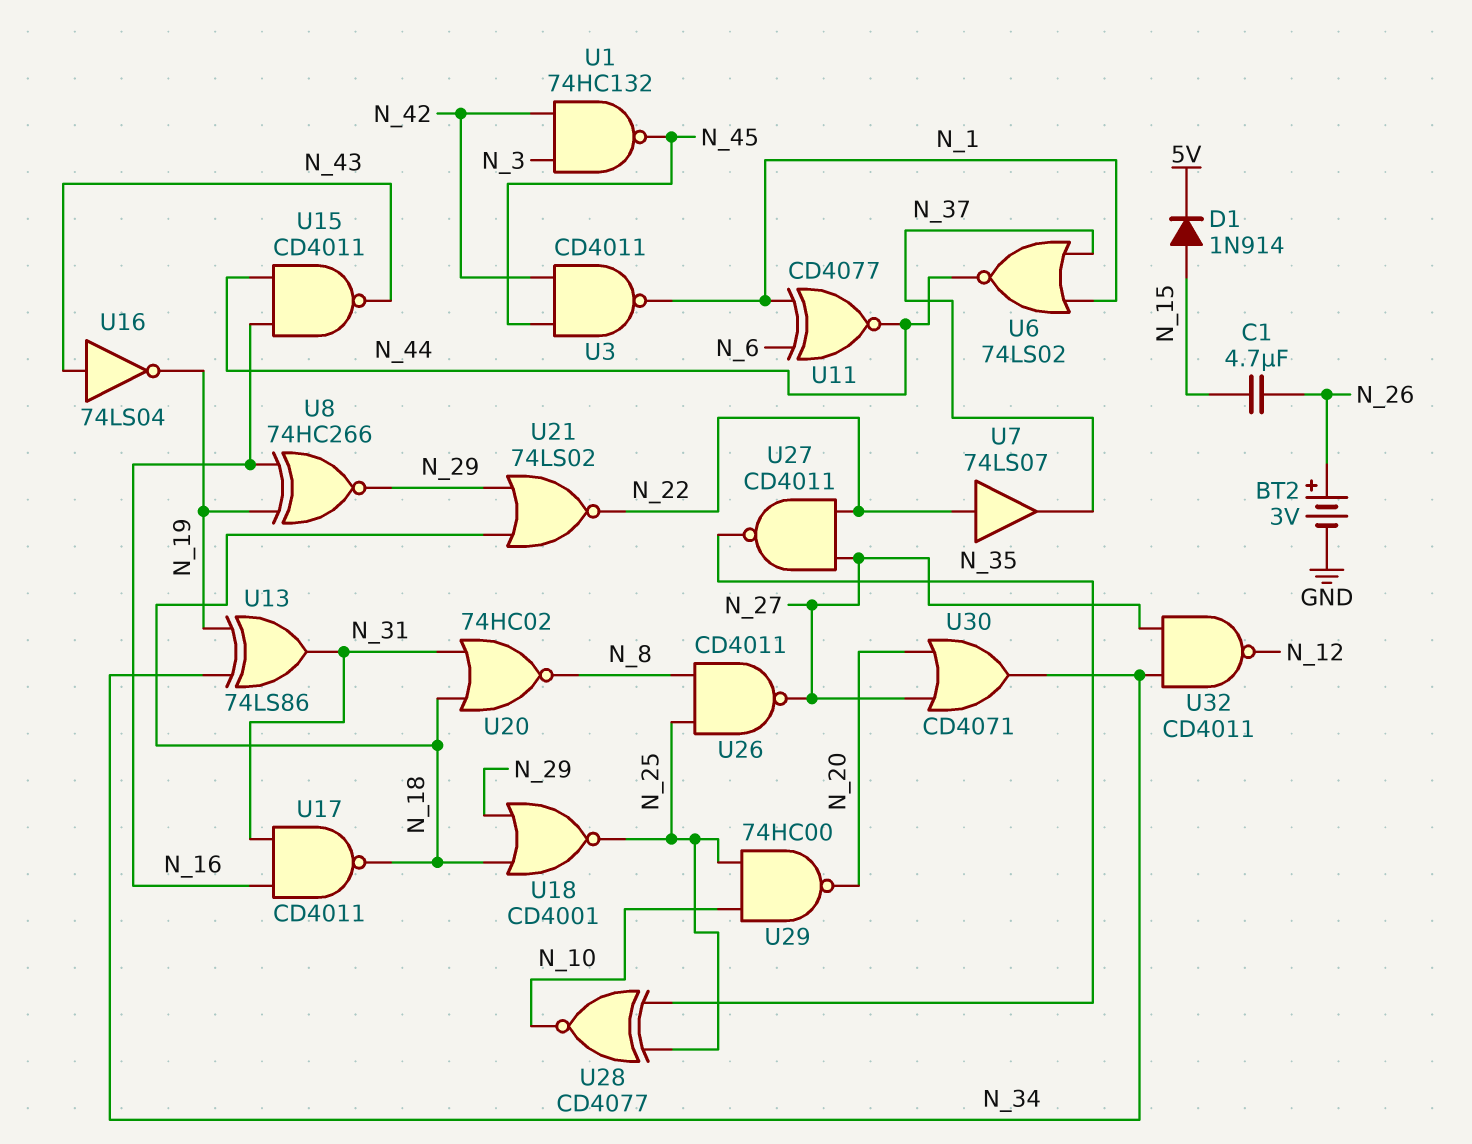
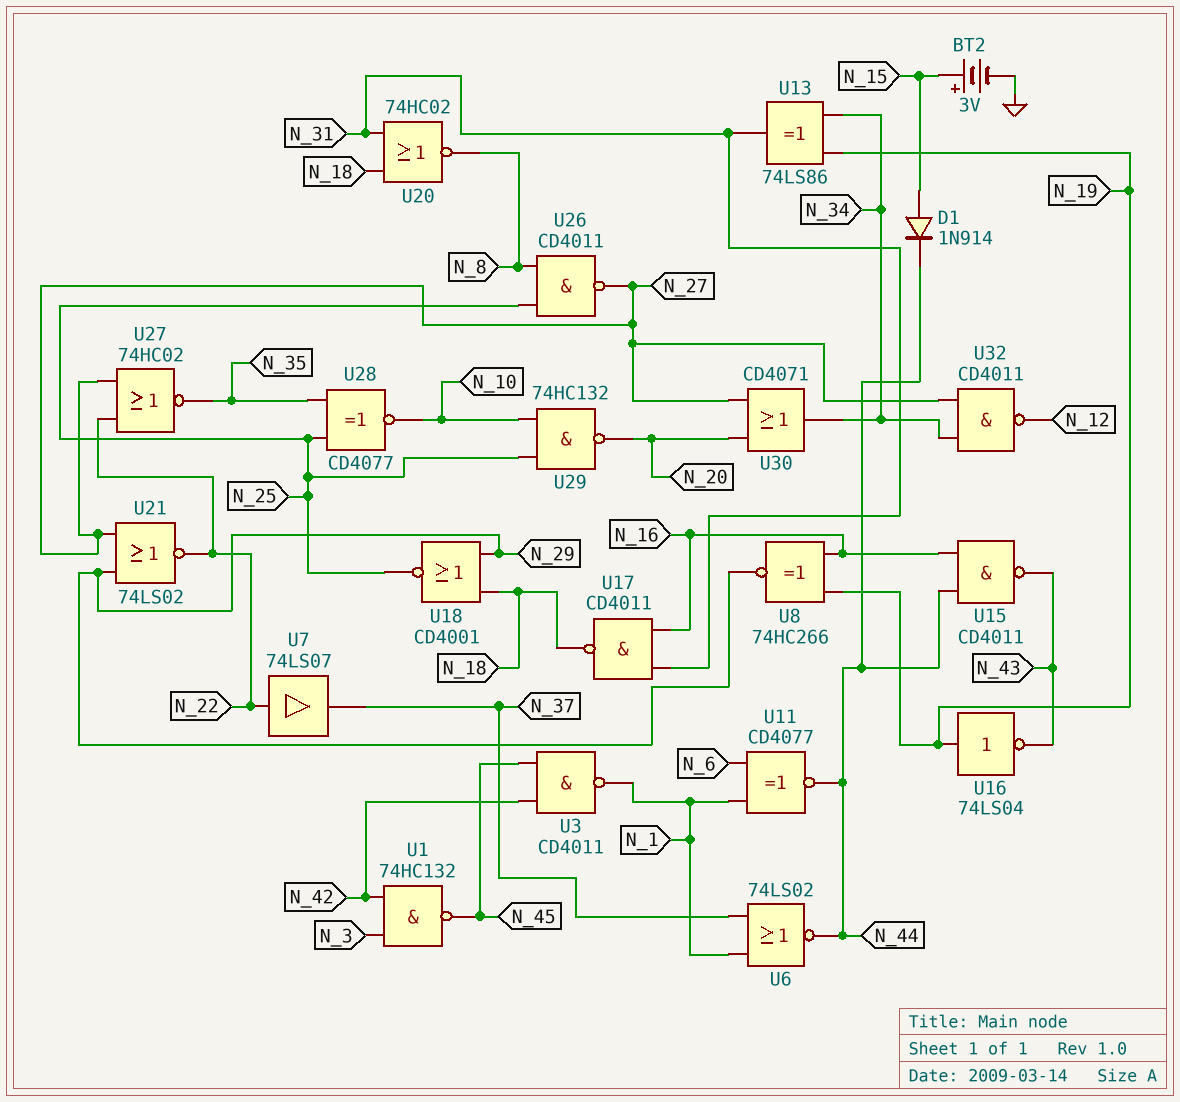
BT2: 3V (plus N_26, minus GND) -> 3V (plus N_15, minus GND)
C1: 4.7uF (N_15, N_26) -> none
D1: diode 1N914 (A N_15, K 5V) -> diode 1N914 (A N_15, K N_44)
U16: NOT 74LS04 (in N_43, out N_19) -> NOT 74LS04 (in N_19, out N_43)
U21: NOR 74LS02 (in N_18, in N_29, out N_22) -> NOR 74LS02 (in N_27, in N_29, out N_22)
U27: NAND CD4011 (in N_22, in N_27, out N_35) -> NOR 74HC02 (in N_22, in N_27, out N_35)
U29: NAND 74HC00 (in N_10, in N_25, out N_20) -> NAND 74HC132 (in N_10, in N_25, out N_20)

